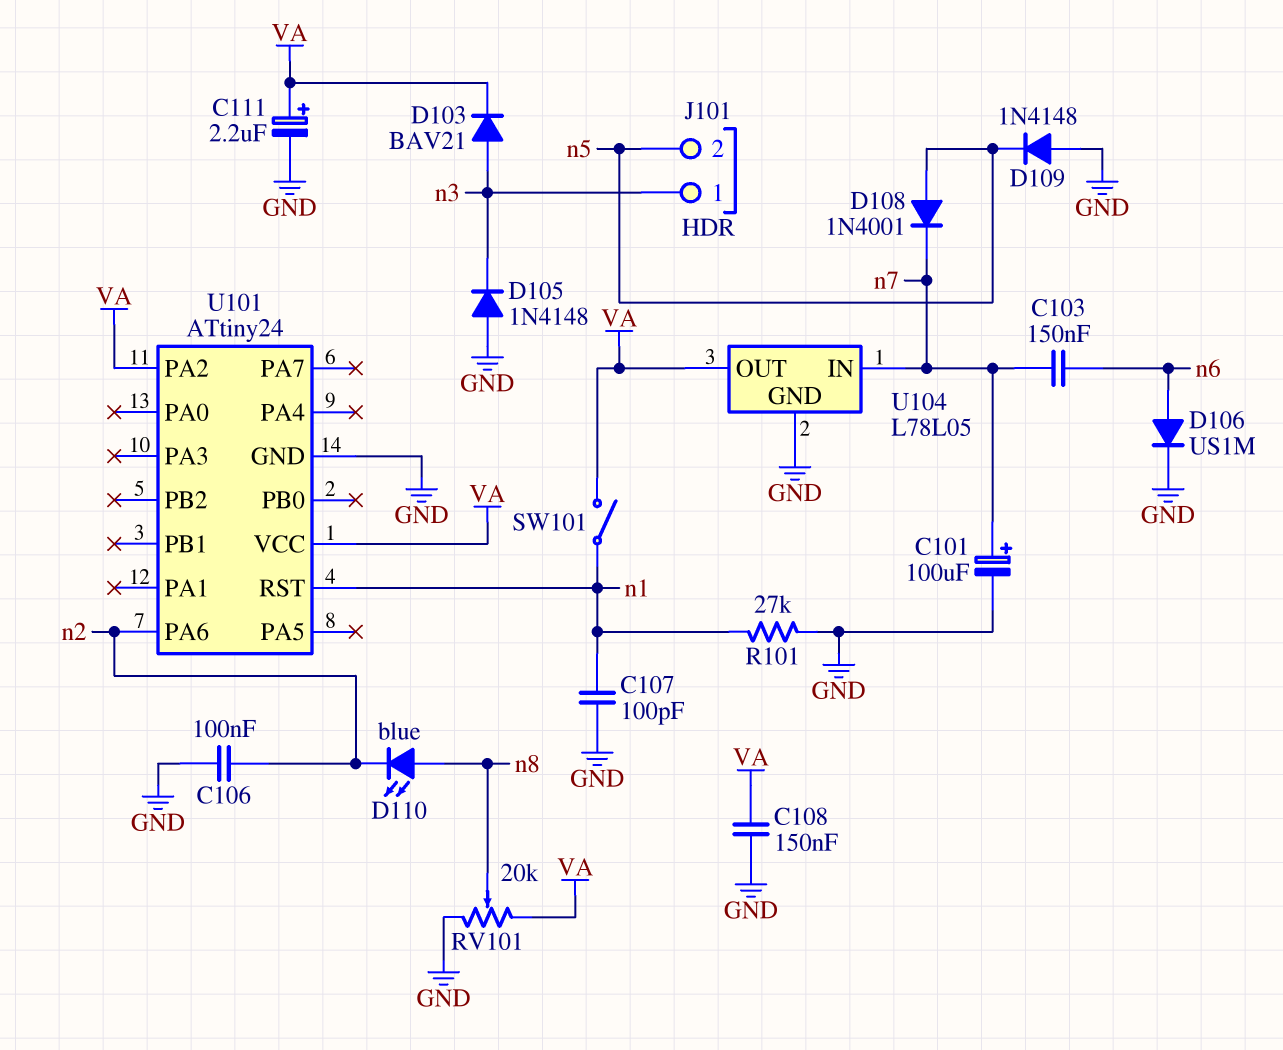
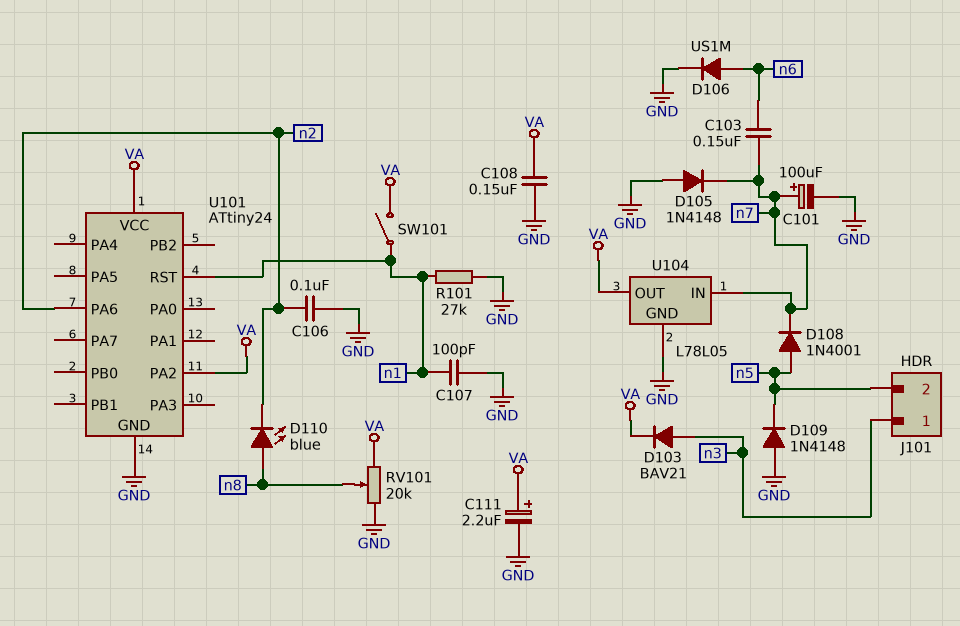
D105: diode 1N4148 (A GND, K n3) -> diode 1N4148 (A GND, K n7)

